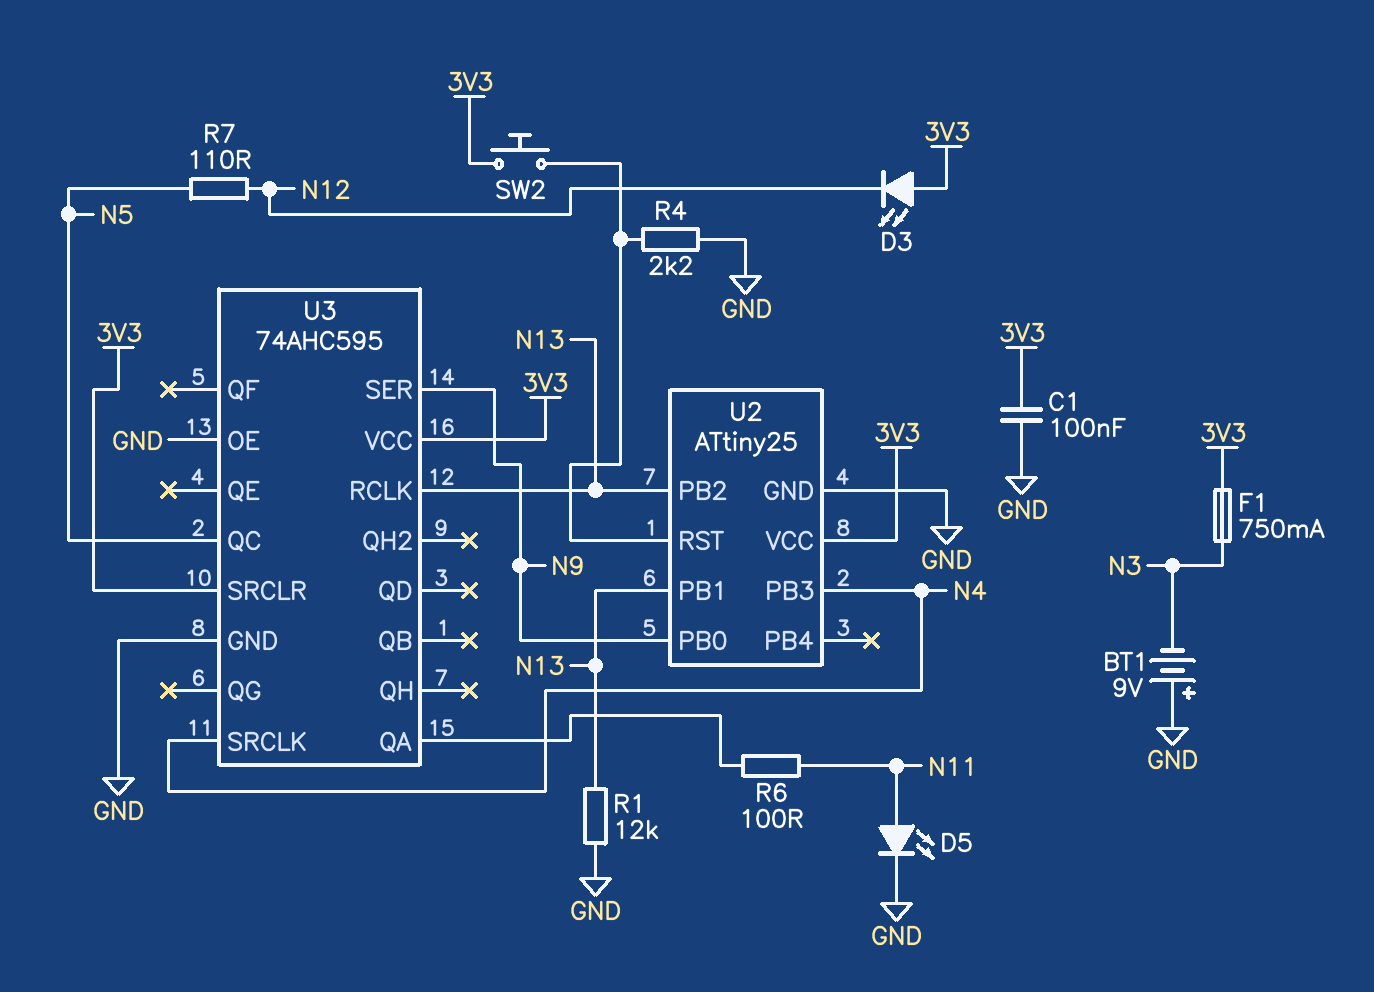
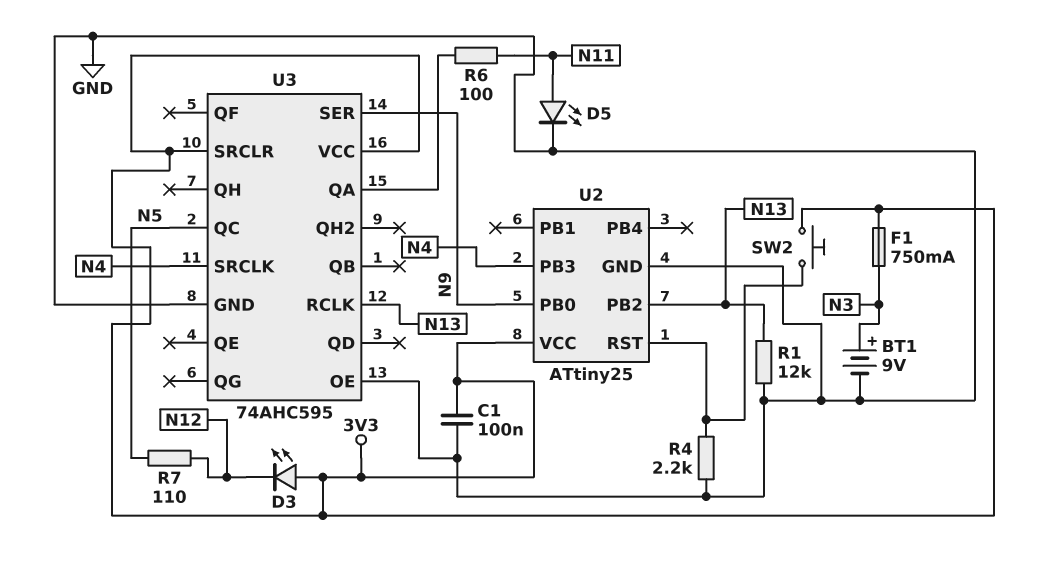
BT1: 9V (plus GND, minus N3) -> 9V (plus N3, minus GND)
U2 pin PB1: N13 -> none

